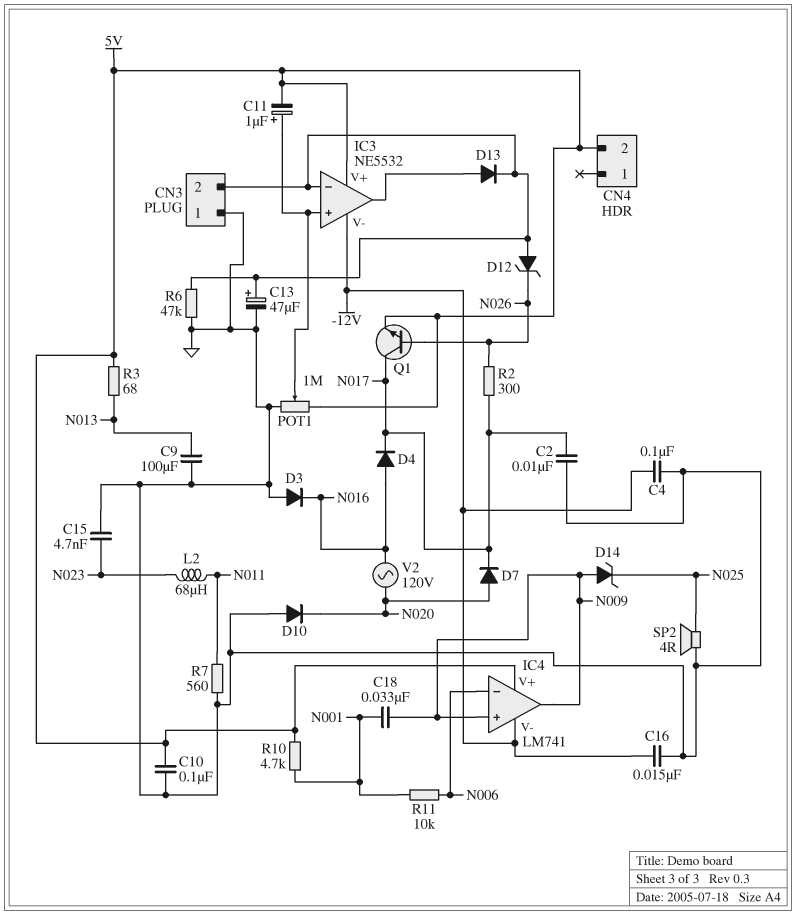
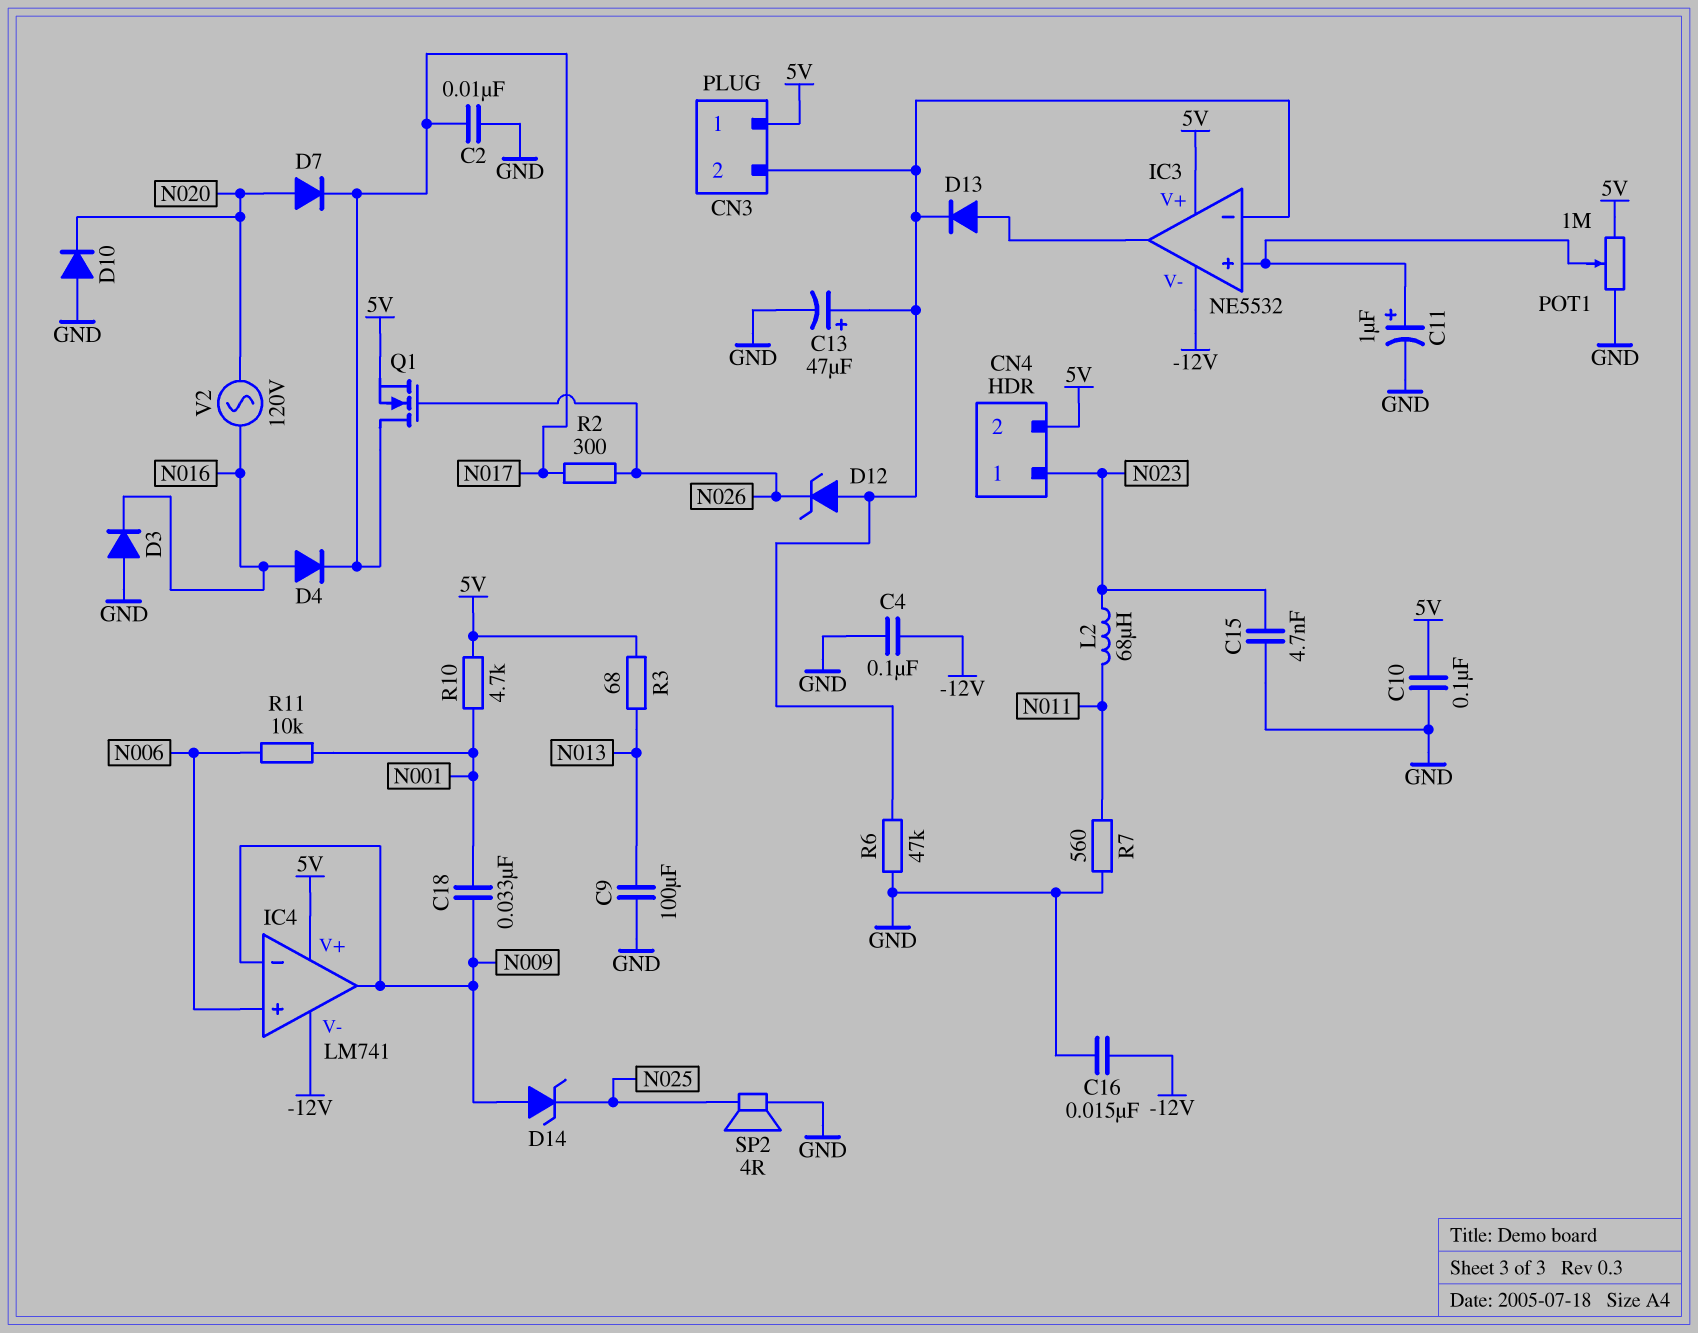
C11: 1uF (plus IC3/in+, minus 5V) -> 1uF (plus IC3/in+, minus GND)
CN3 pin 1: GND -> 5V
CN4 pin 1: none -> N023
IC4 pin in+: N009 -> N006
IC4 pin in-: N006 -> N009
Q1: NPN (B N026, C N017, E 5V) -> NMOS (G N026, D N017, S 5V)

